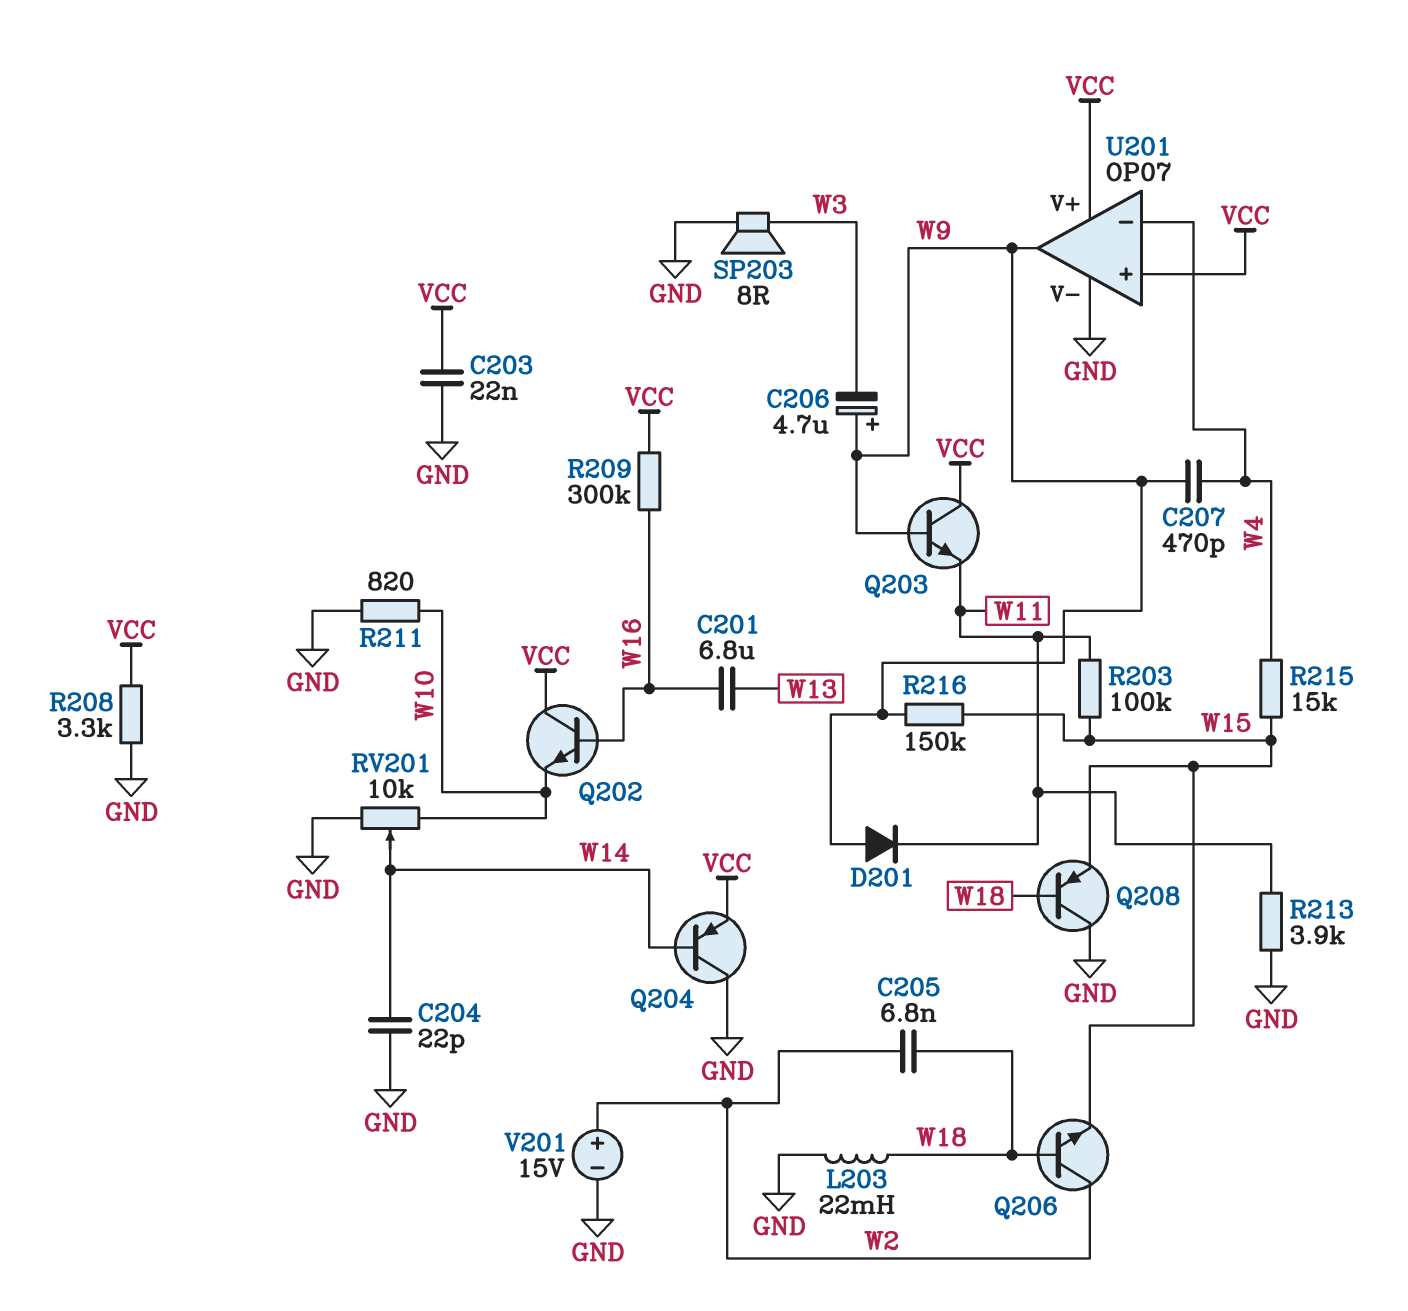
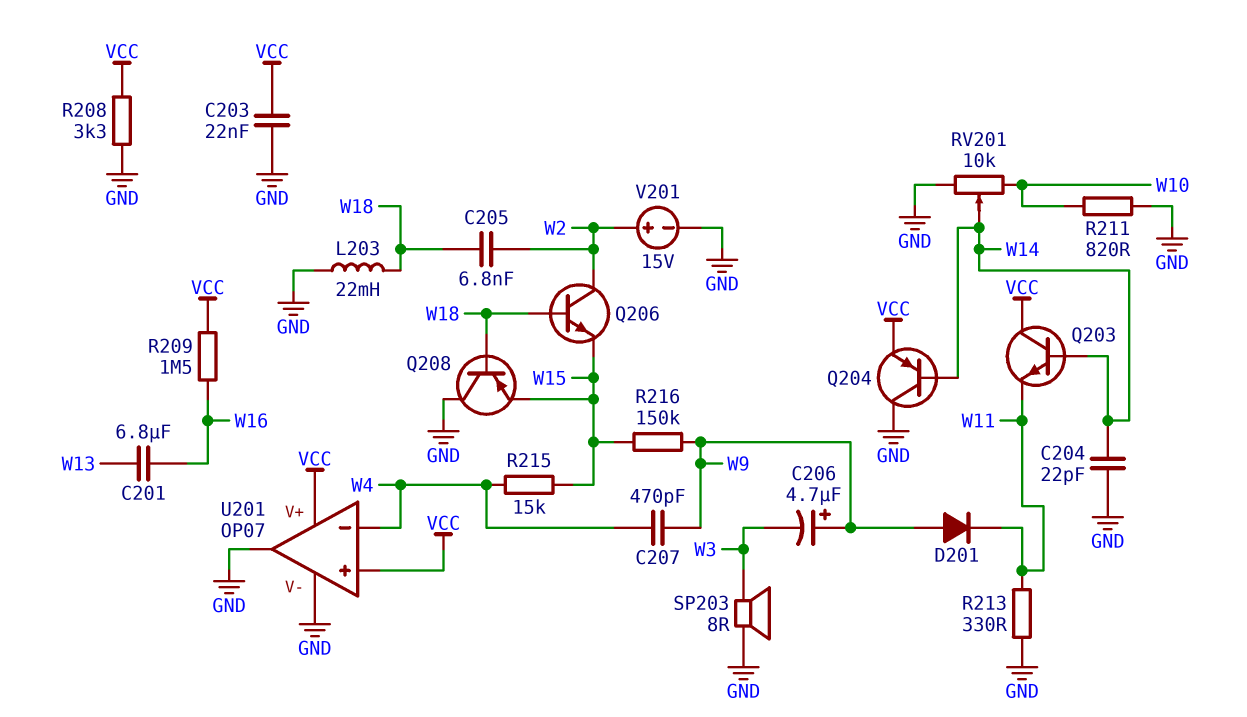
Q202: NPN (B W16, C VCC, E W10) -> none
Q203: NPN (B W9, C VCC, E W11) -> NPN (B W14, C VCC, E W11)
R203: 100k (W11, W15) -> none
R209: 300k (VCC, W16) -> 1.5M (VCC, W16)
R213: 3.9k (GND, W11) -> 330 (GND, W11)
U201 pin out: W9 -> GND

